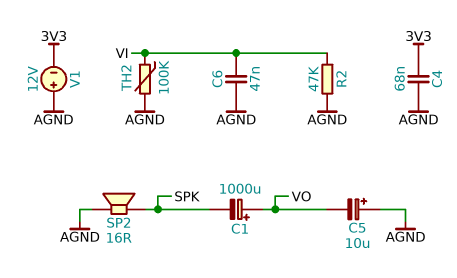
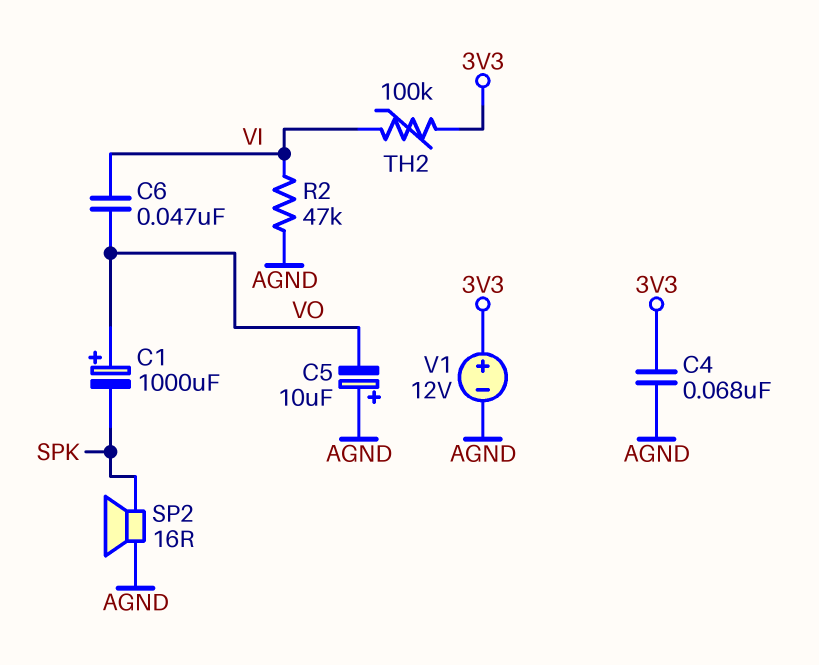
C6: 47nF (AGND, VI) -> 47nF (VI, VO)
TH2: 100k (AGND, VI) -> 100k (3V3, VI)
V1: 12V (plus AGND, minus 3V3) -> 12V (plus 3V3, minus AGND)

